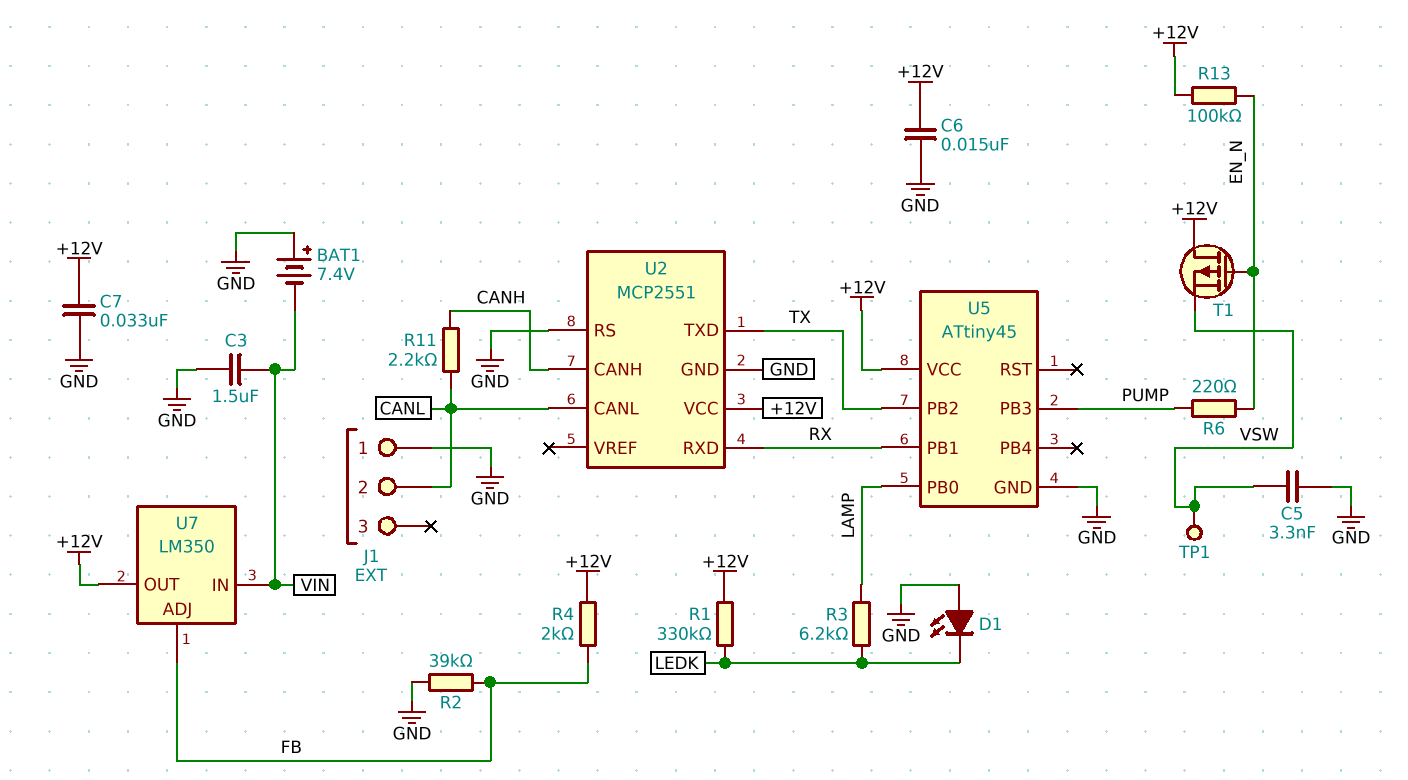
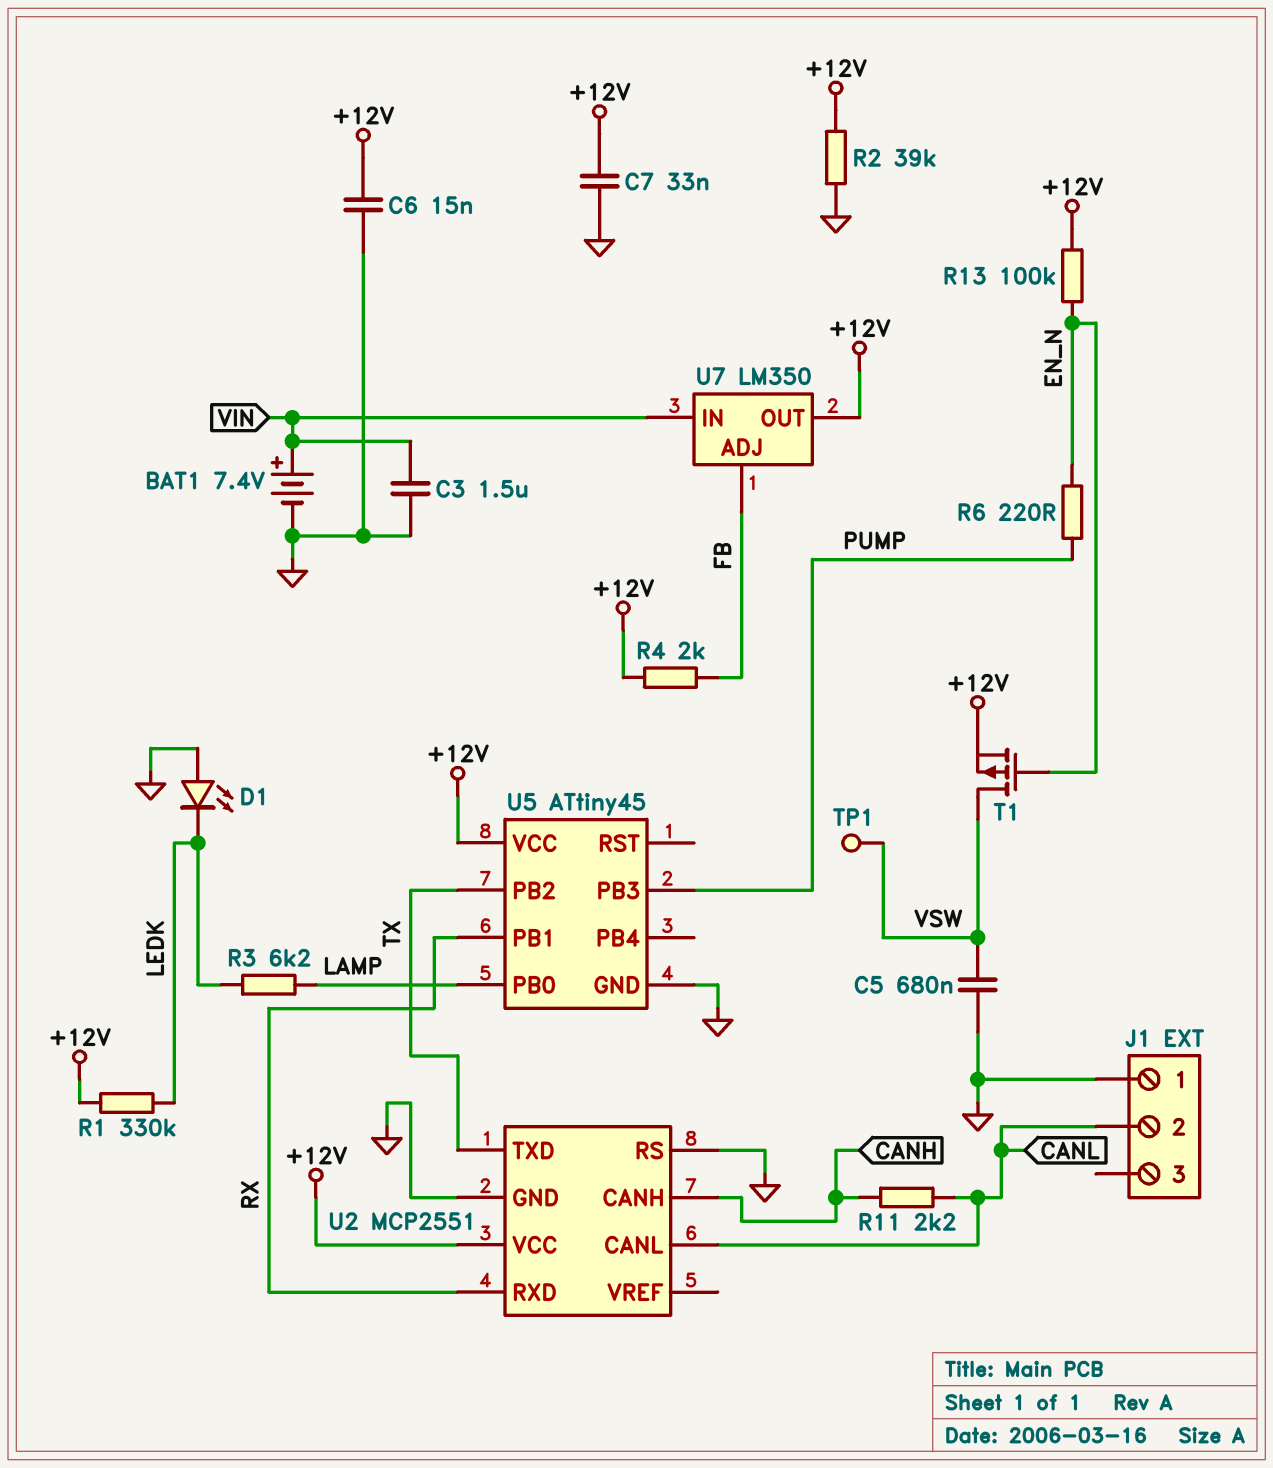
BAT1: 7.4V (plus GND, minus VIN) -> 7.4V (plus VIN, minus GND)
C5: 3.3nF (GND, VSW) -> 680nF (GND, VSW)
R2: 39k (FB, GND) -> 39k (+12V, GND)
T1: PMOS (G EN_N, D +12V, S VSW) -> PMOS (G EN_N, D VSW, S +12V)

